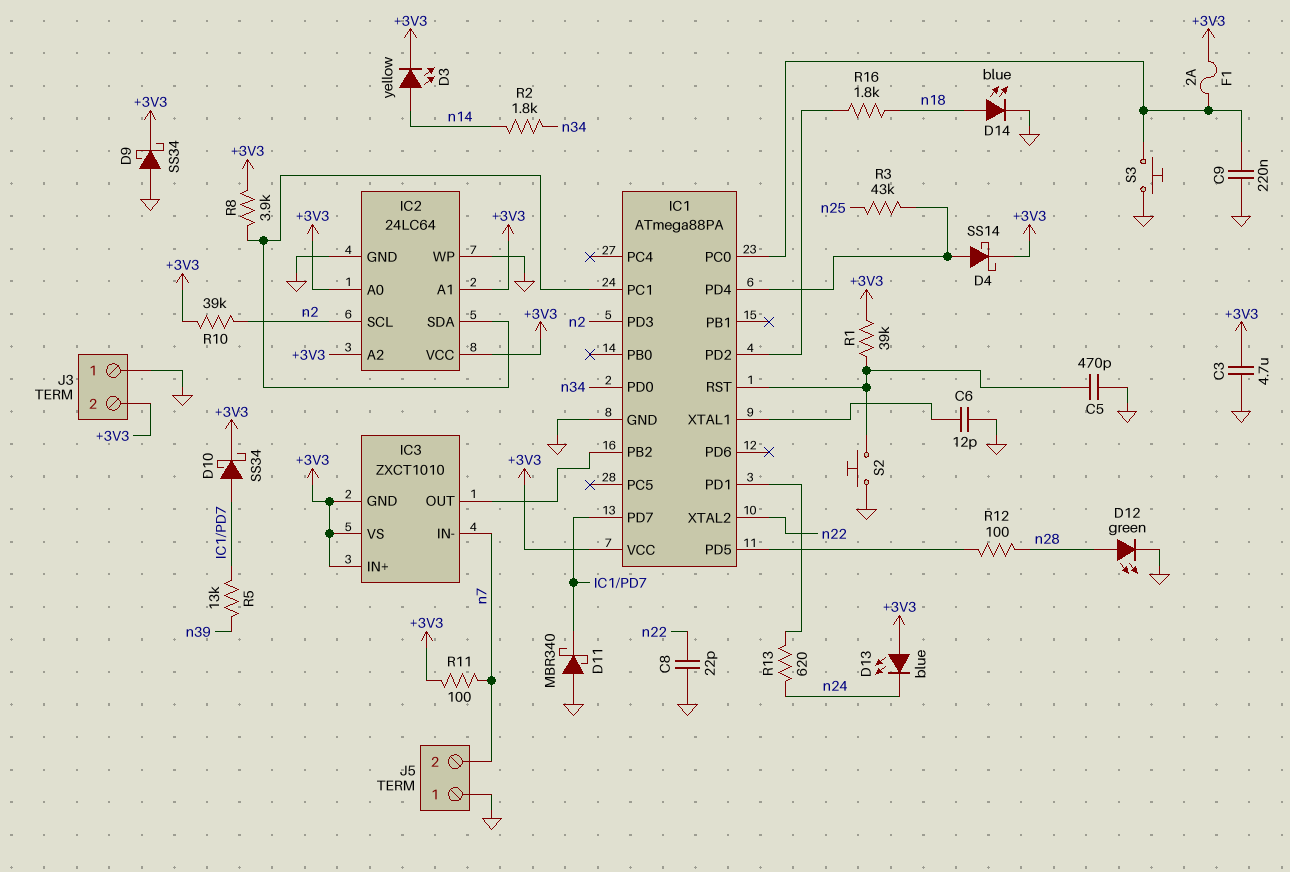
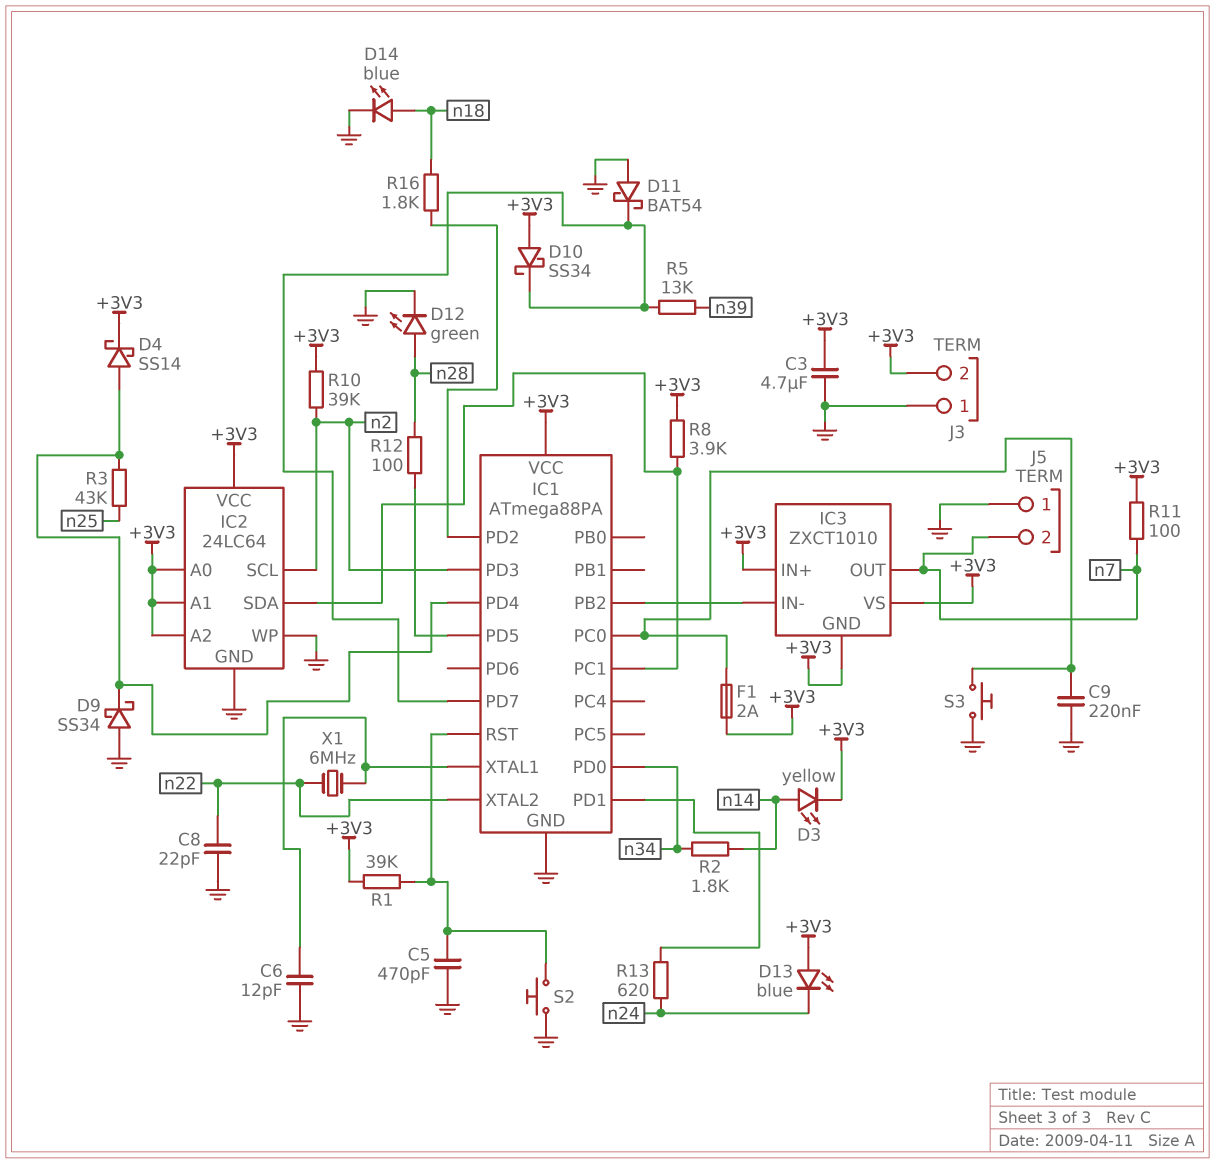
D9: schottky SS34 (A GND, K +3V3) -> schottky SS34 (A GND, K IC1/PD4)
D10: schottky SS34 (A IC1/PD7, K +3V3) -> schottky SS34 (A +3V3, K IC1/PD7)
D11: schottky MBR340 (A GND, K IC1/PD7) -> schottky BAT54 (A GND, K IC1/PD7)
IC3 pin IN-: n7 -> IC1/PB2
IC3 pin OUT: IC1/PB2 -> n7
X1: none -> 6MHz (IC1/XTAL1, n22)

